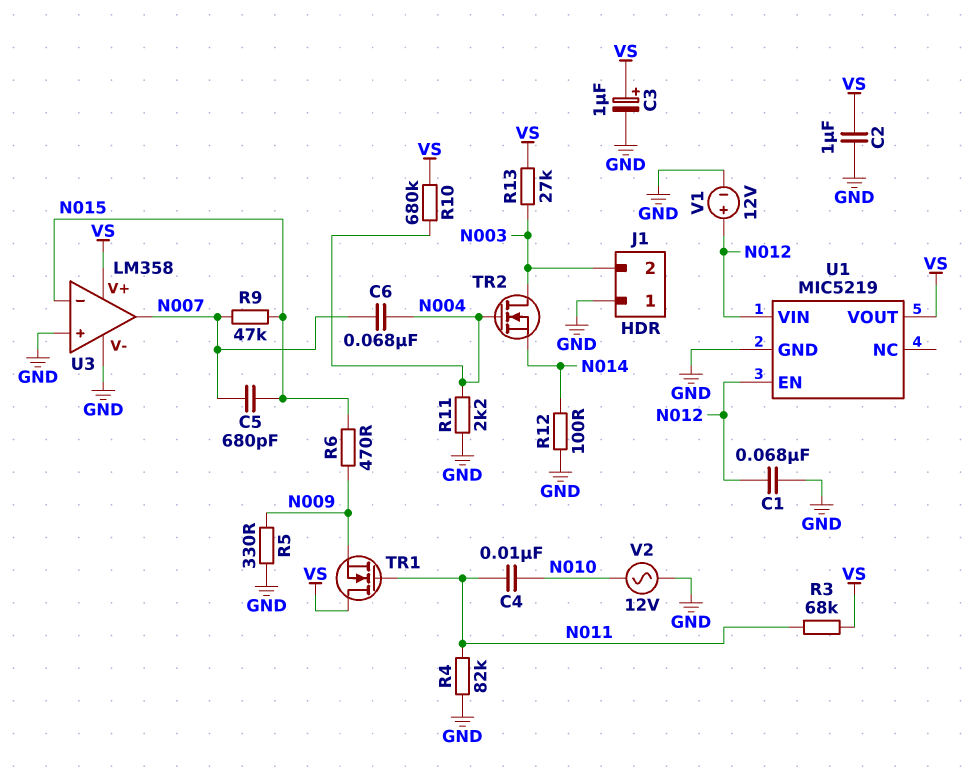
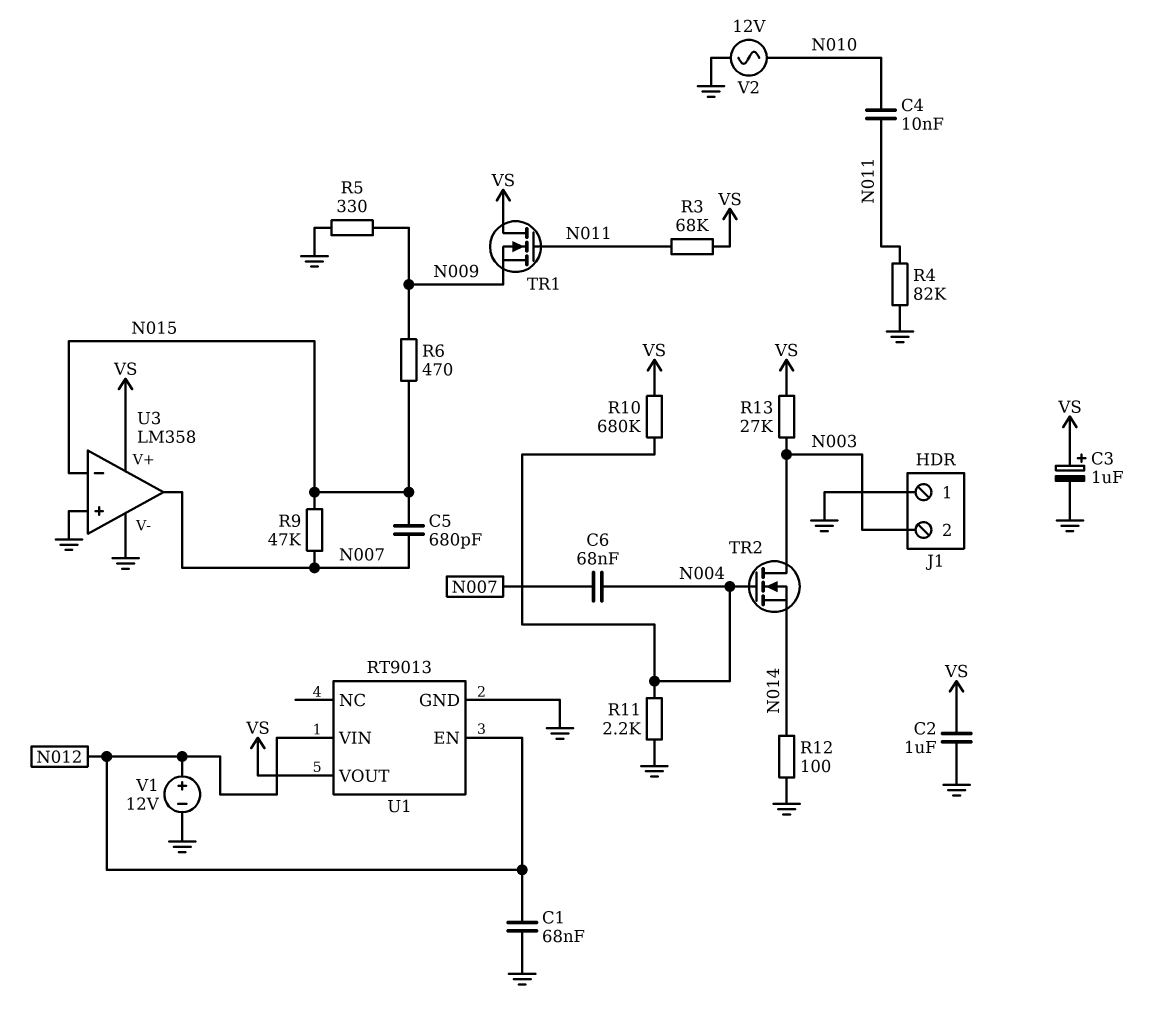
U1: MIC5219 -> RT9013

